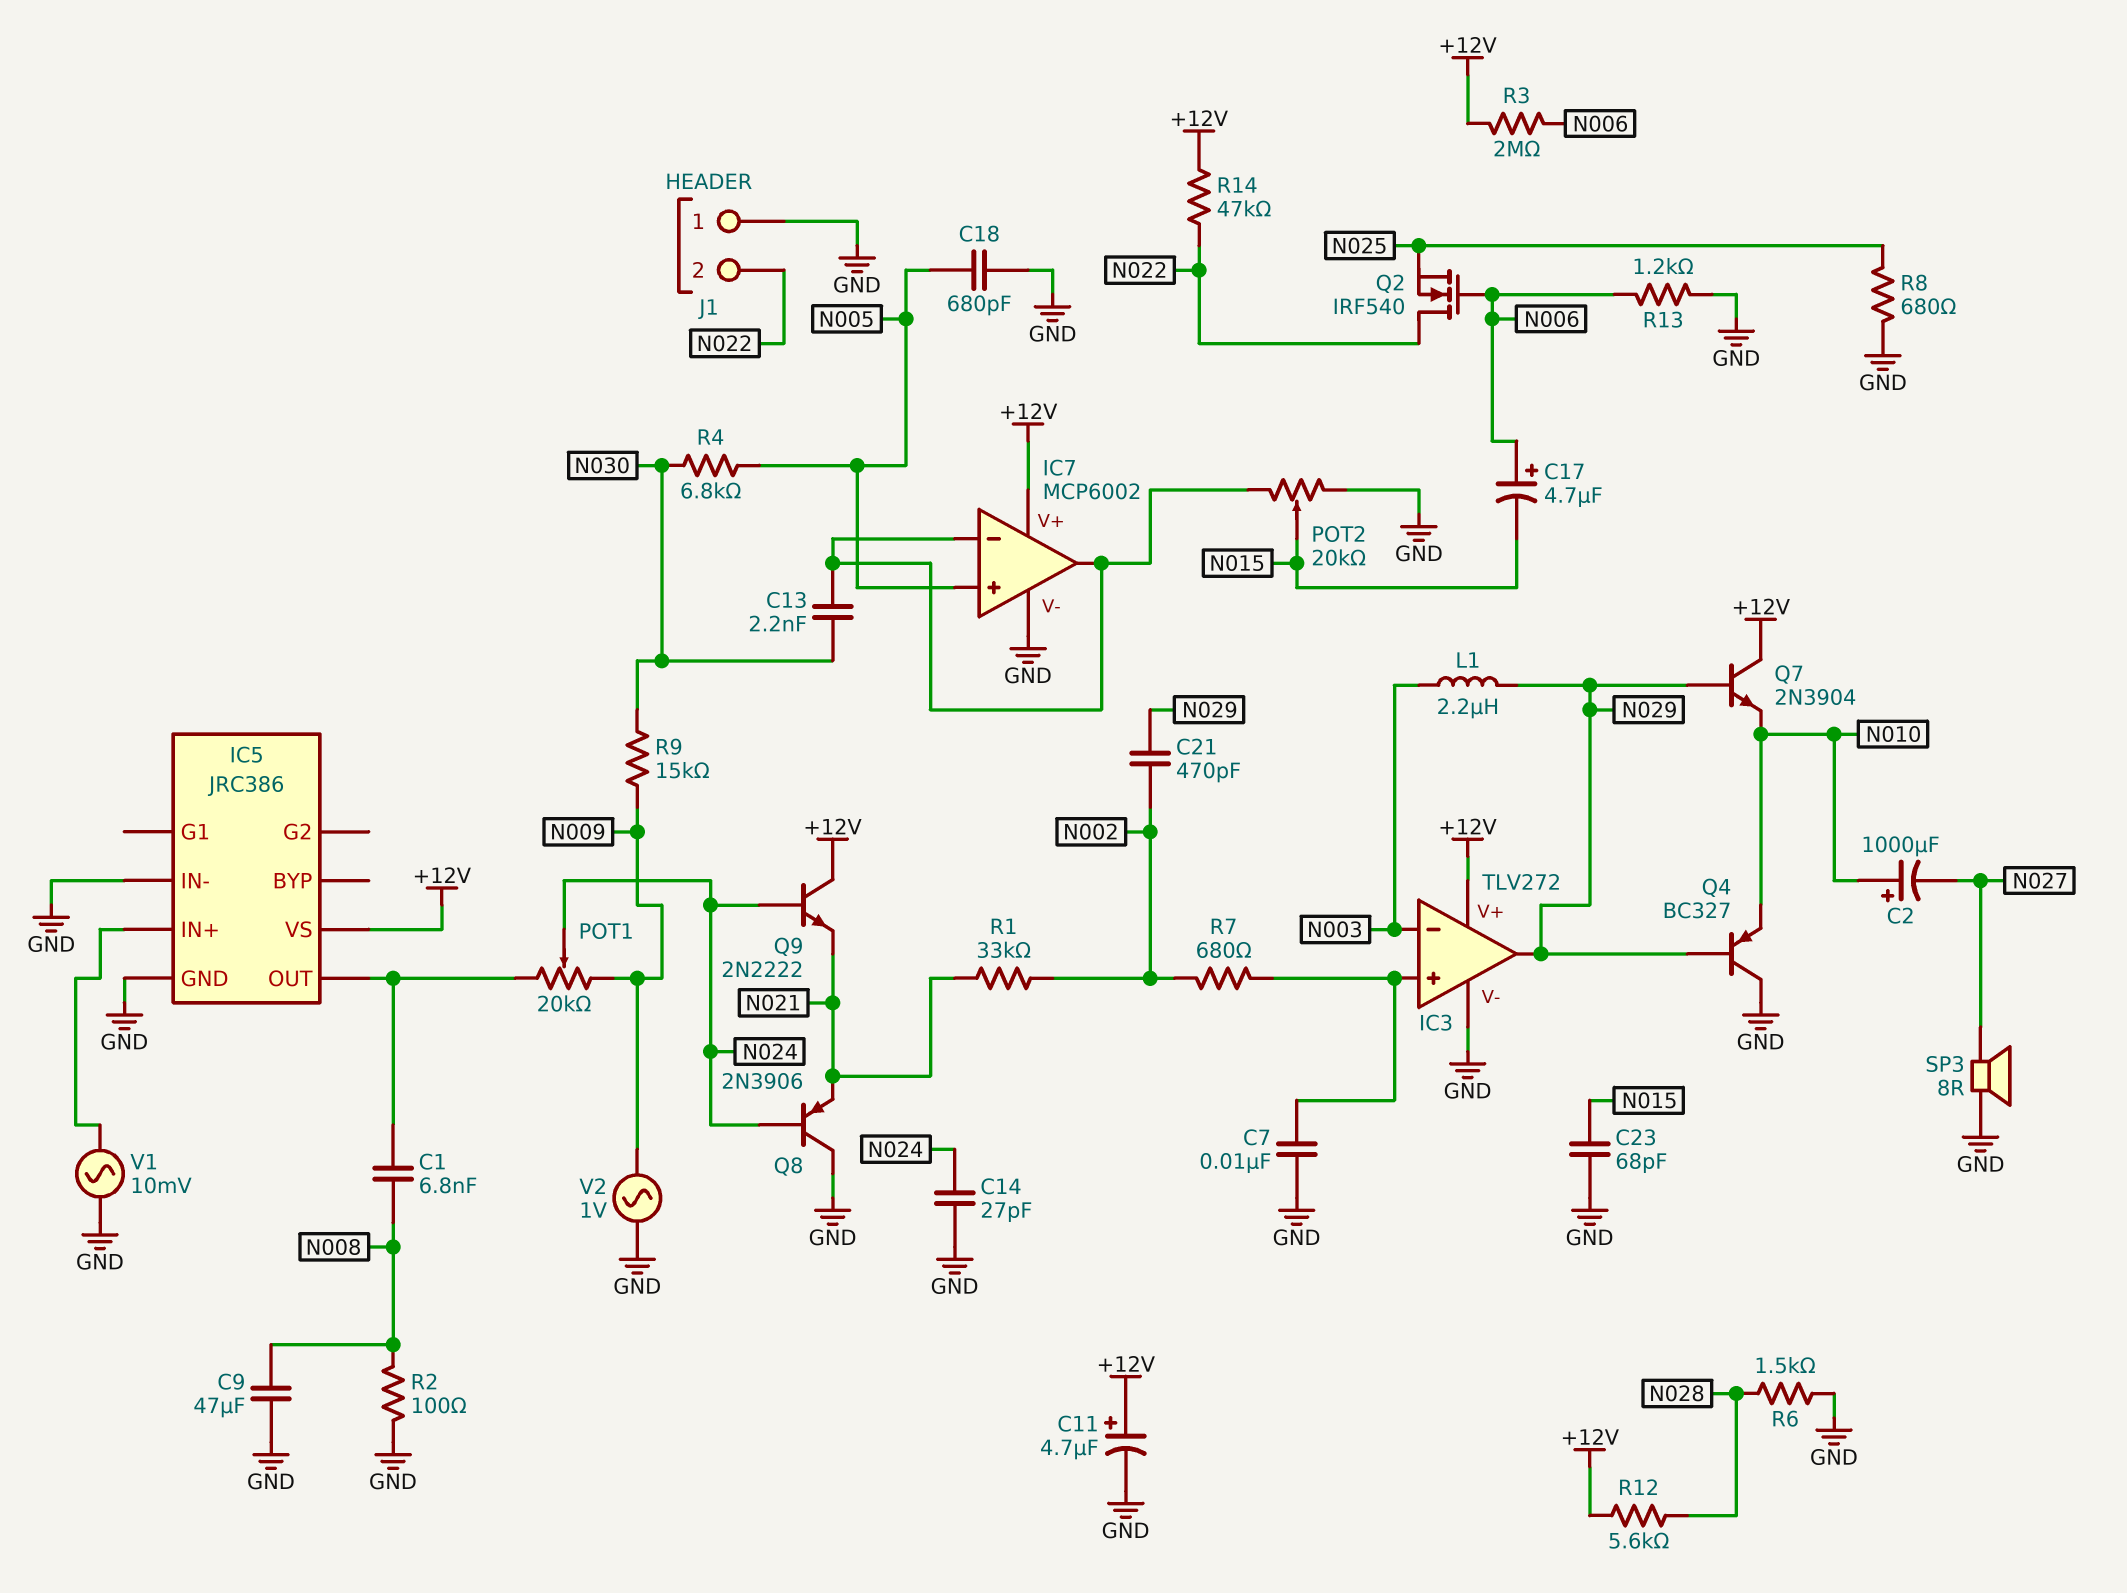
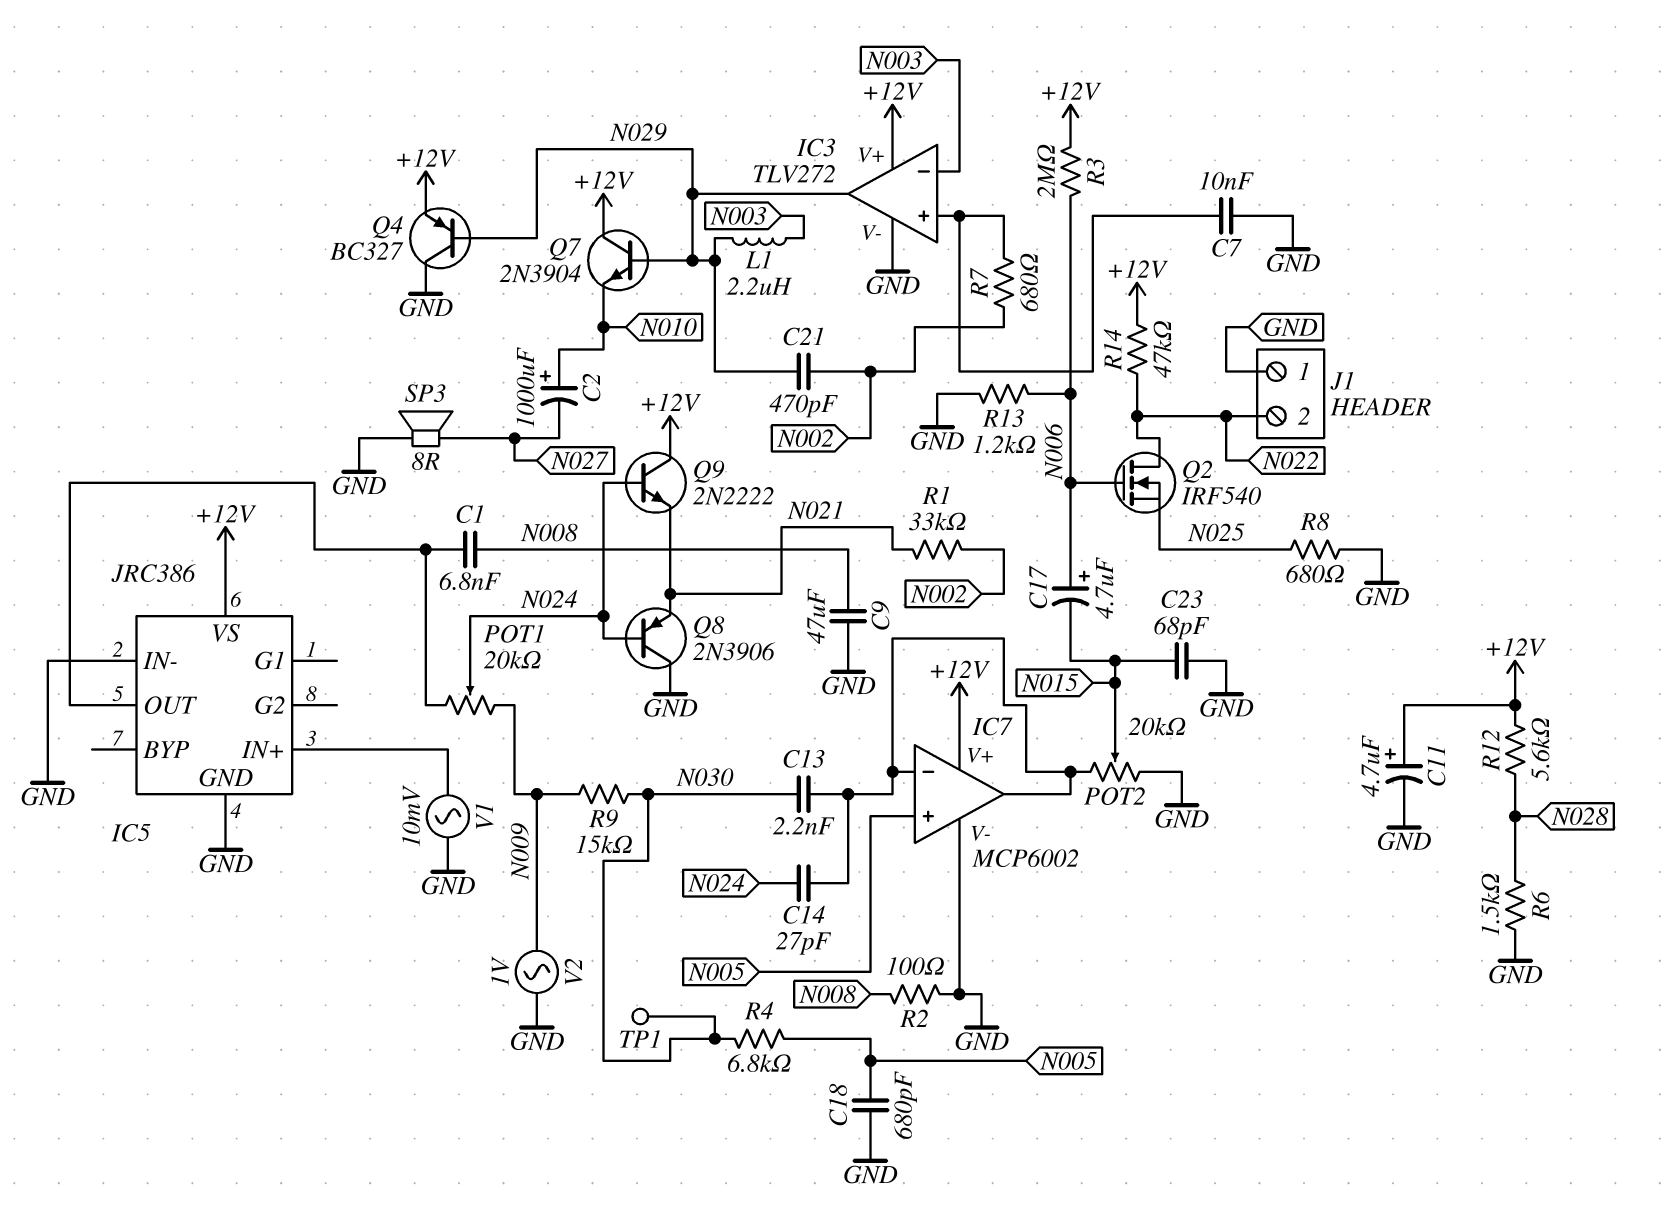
C14: 27pF (GND, N024) -> 27pF (IC7/in-, N024)
Q4: PNP BC327 (B N029, C GND, E N010) -> PNP BC327 (B N029, C GND, E +12V)
TP1: none -> test point (N030)

